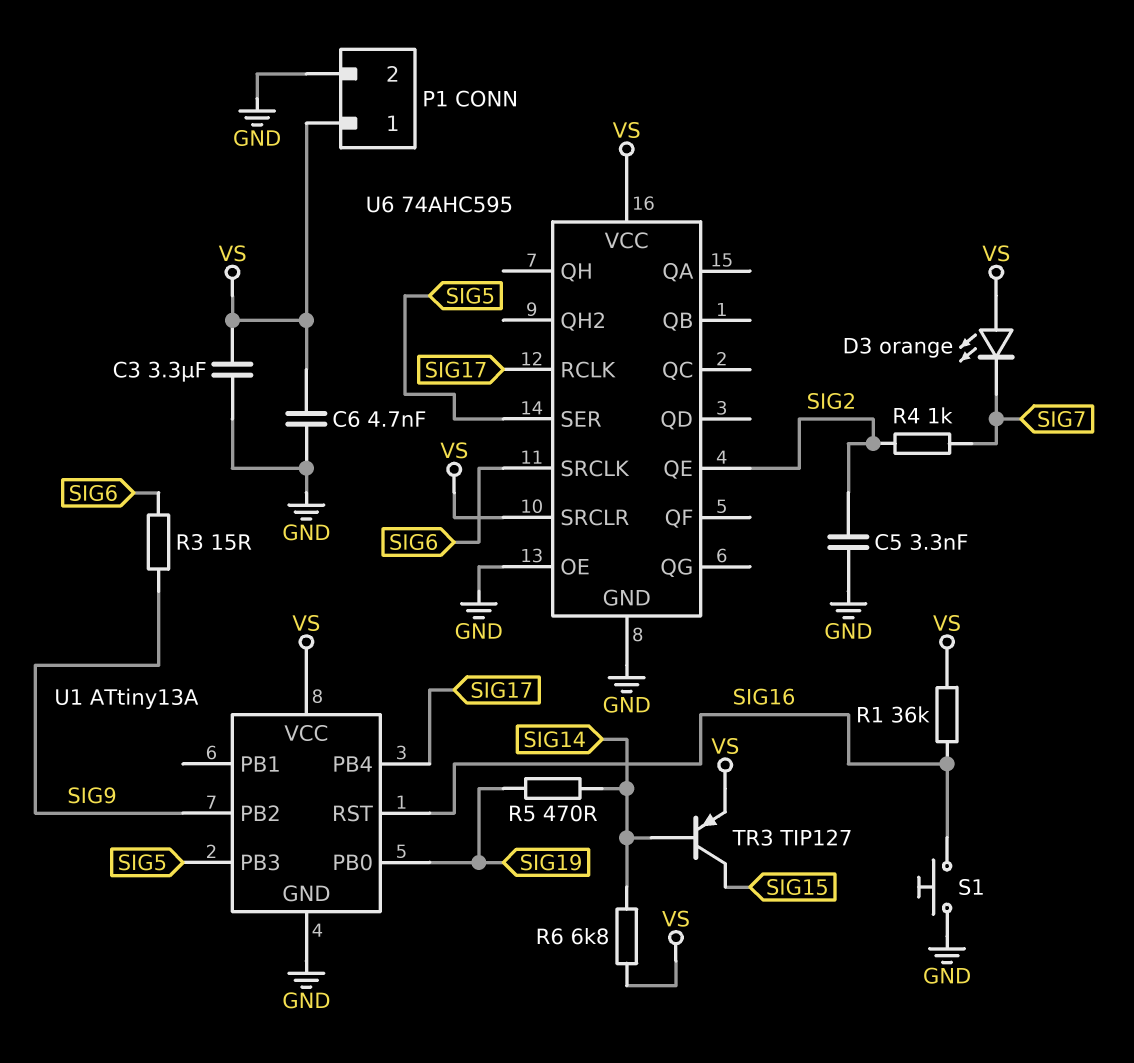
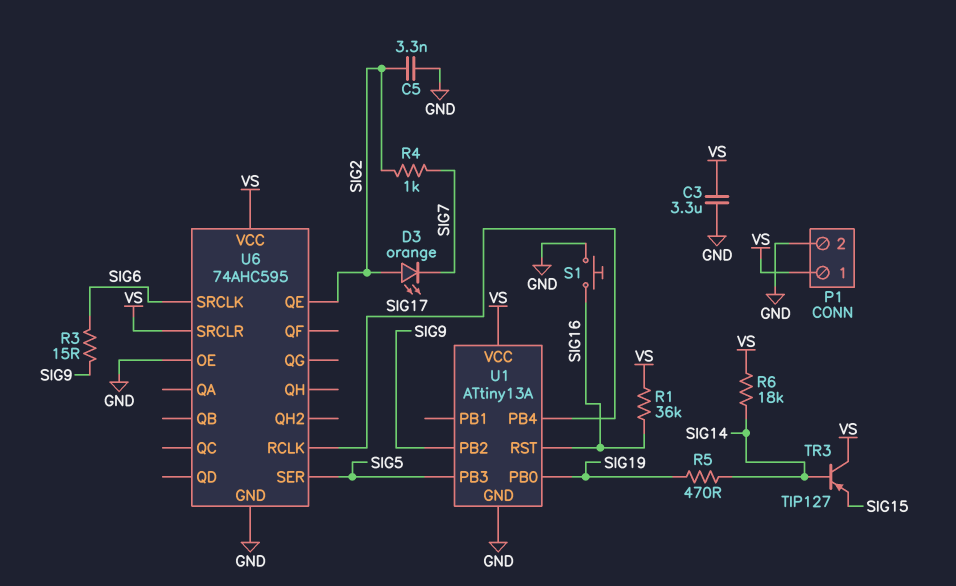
C6: 4.7nF (GND, VS) -> none
D3: LED orange (A VS, K SIG7) -> LED orange (A SIG2, K SIG7)
R6: 6.8k (SIG14, VS) -> 18k (SIG14, VS)
TR3: PNP TIP127 (B SIG14, C SIG15, E VS) -> PNP TIP127 (B SIG14, C VS, E SIG15)

